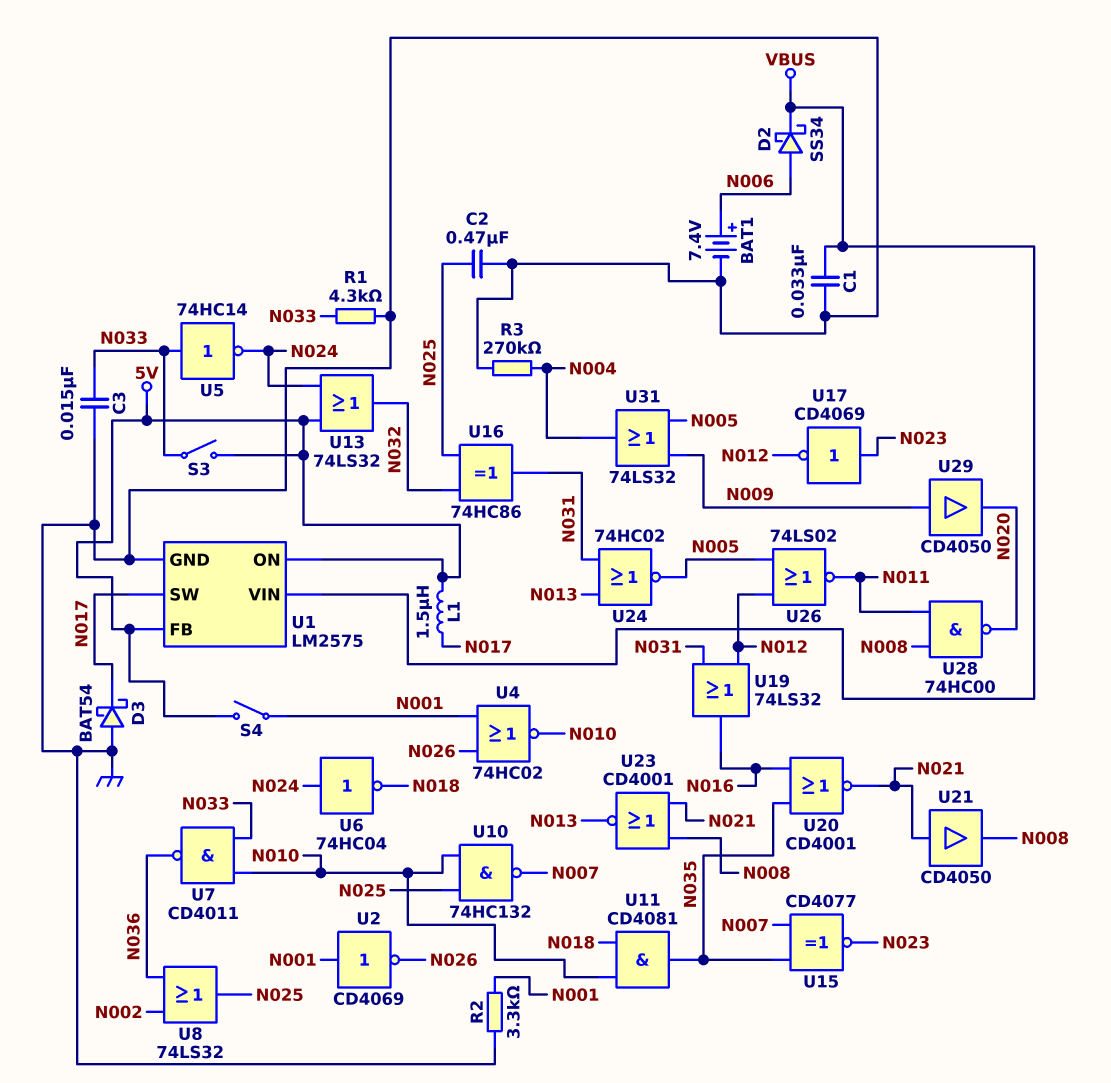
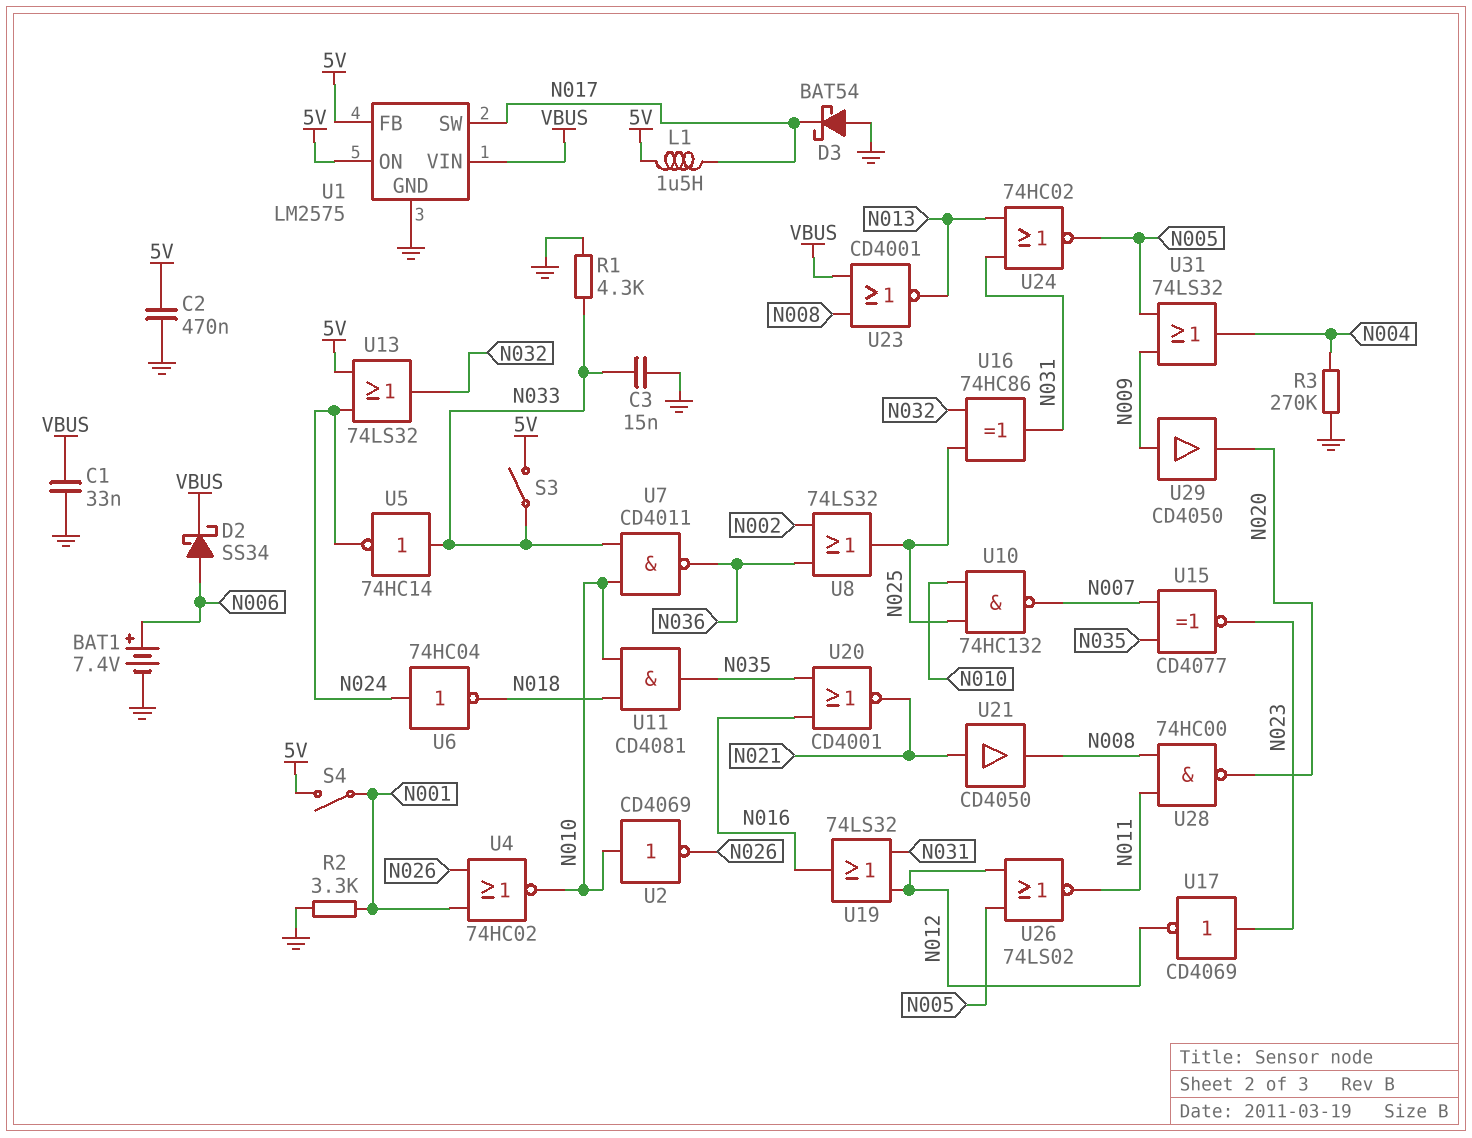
C2: 470nF (GND, N025) -> 470nF (5V, GND)
U2: NOT CD4069 (in N001, out N026) -> NOT CD4069 (in N010, out N026)
U23: NOR CD4001 (in N008, in N021, out N013) -> NOR CD4001 (in N008, in VBUS, out N013)

